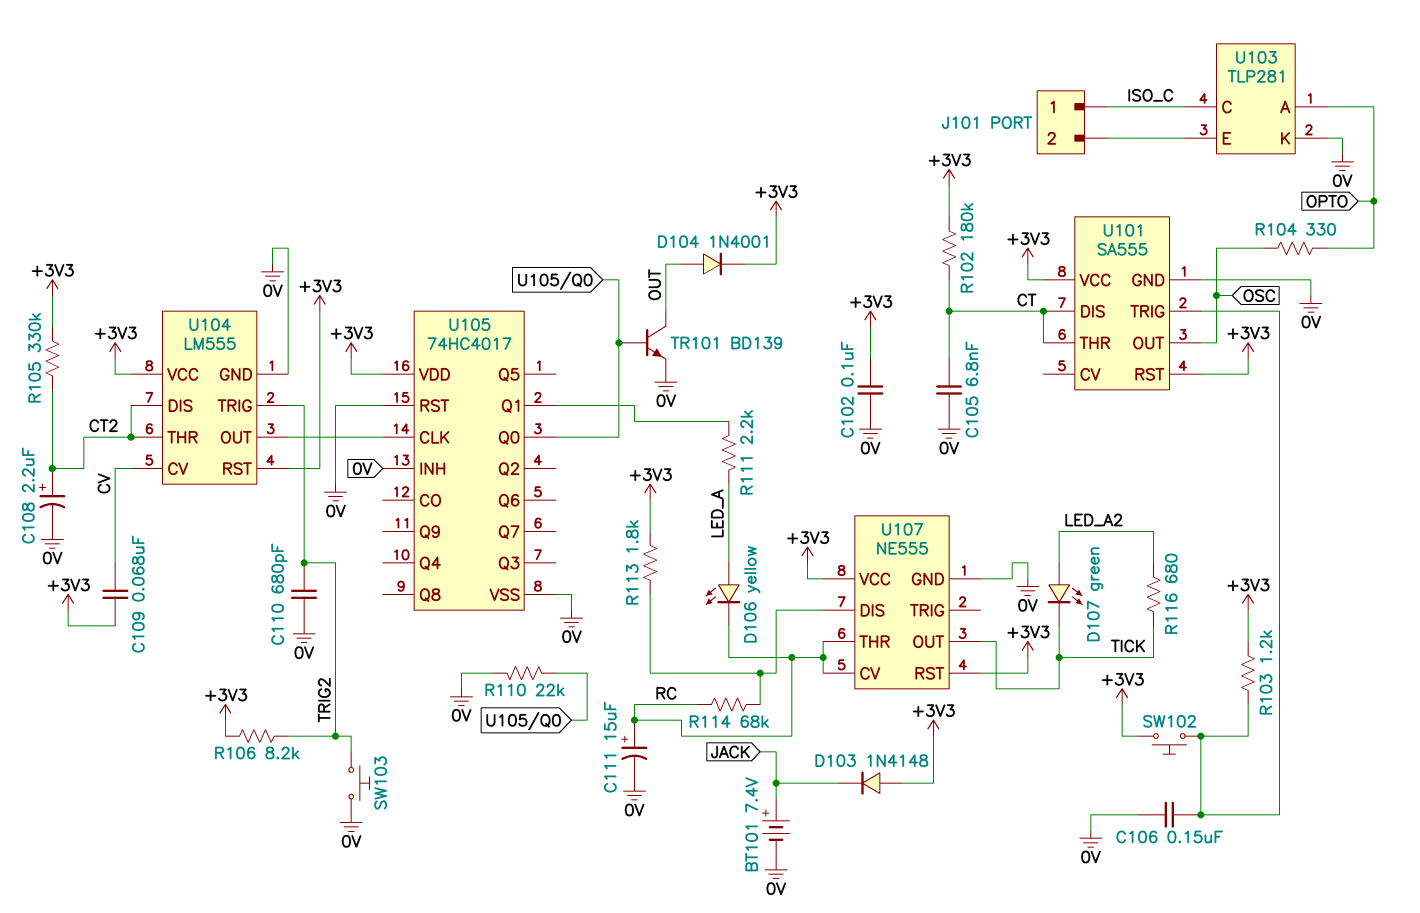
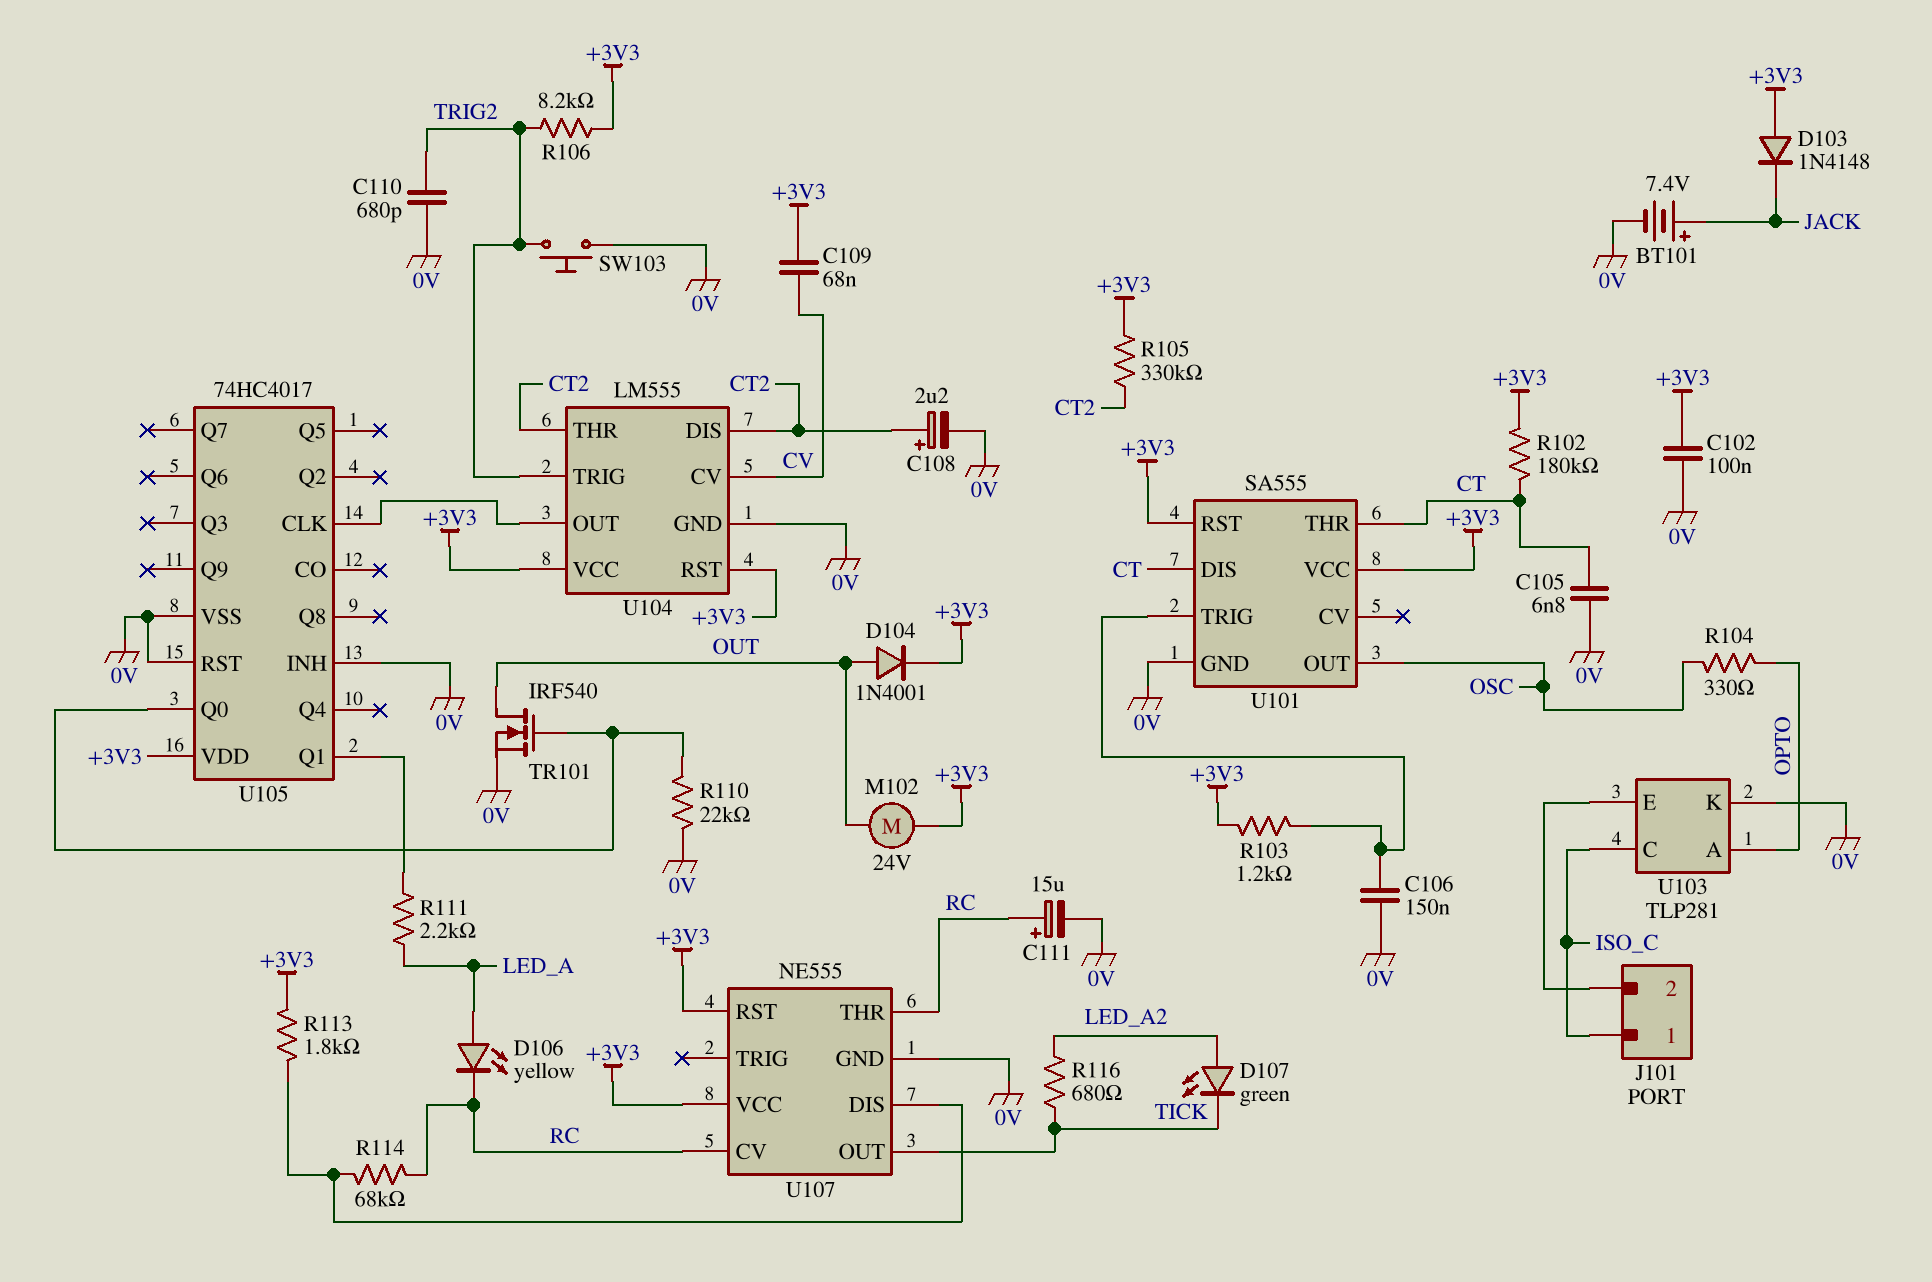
M102: none -> motor 24V (+3V3, OUT)
SW102: button (+3V3, U101/TRIG) -> none
TR101: NPN BD139 (B U105/Q0, C OUT, E 0V) -> NMOS IRF540 (G U105/Q0, D OUT, S 0V)

